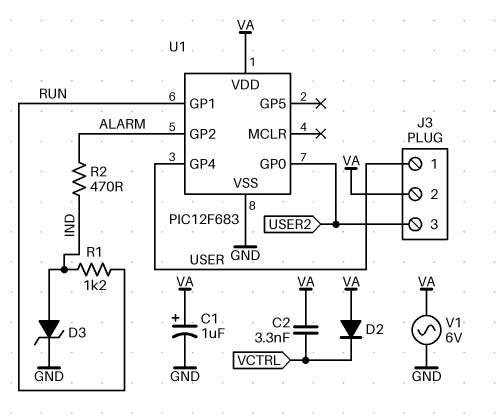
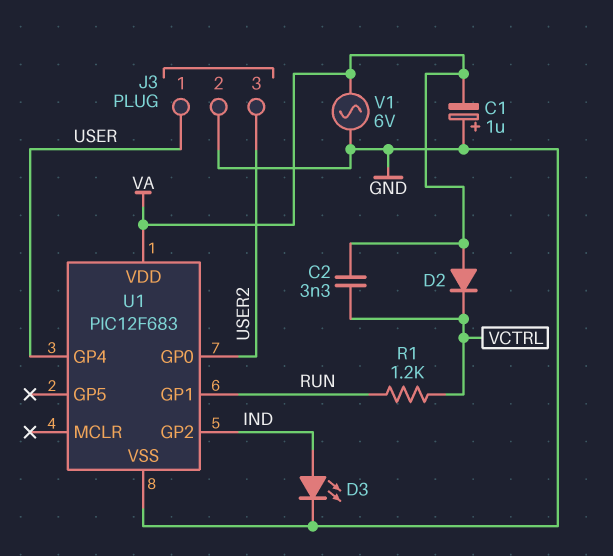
C1: 1uF (plus VA, minus GND) -> 1uF (plus GND, minus VA)
D3: zener (A IND, K GND) -> LED (A IND, K GND)
J3 pin 2: VA -> GND
R1: 1.2k (IND, RUN) -> 1.2k (RUN, VCTRL)
R2: 470 (ALARM, IND) -> none
U1 pin GP2: ALARM -> IND

